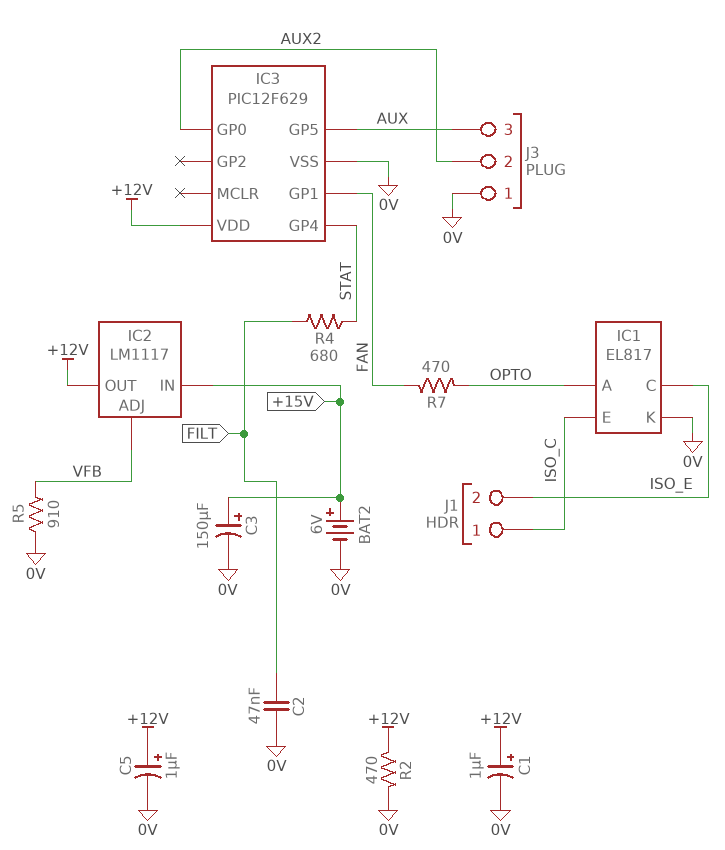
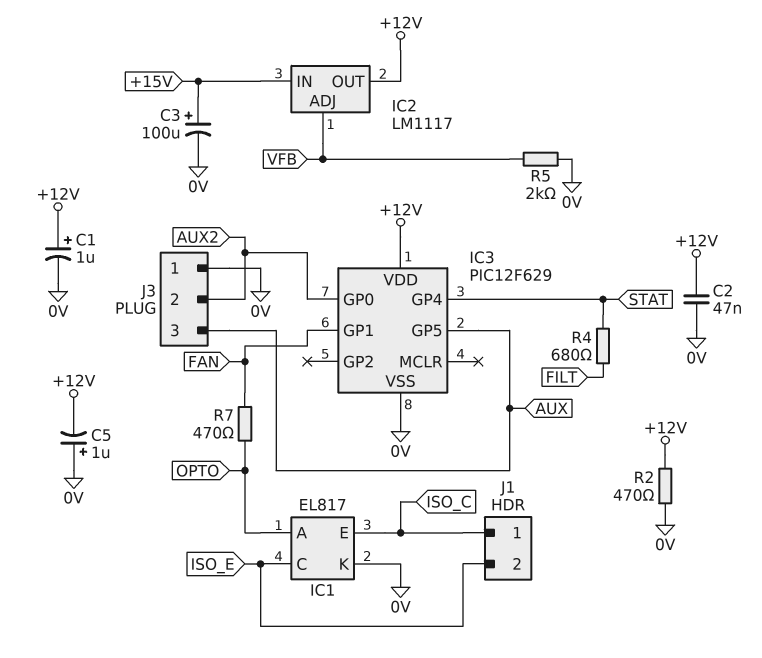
BAT2: 6V (plus +15V, minus 0V) -> none
C2: 47nF (0V, FILT) -> 47nF (+12V, 0V)
C3: 150uF (plus +15V, minus 0V) -> 100uF (plus +15V, minus 0V)
C5: 1uF (plus +12V, minus 0V) -> 1uF (plus 0V, minus +12V)
R5: 910 (0V, VFB) -> 2k (0V, VFB)

